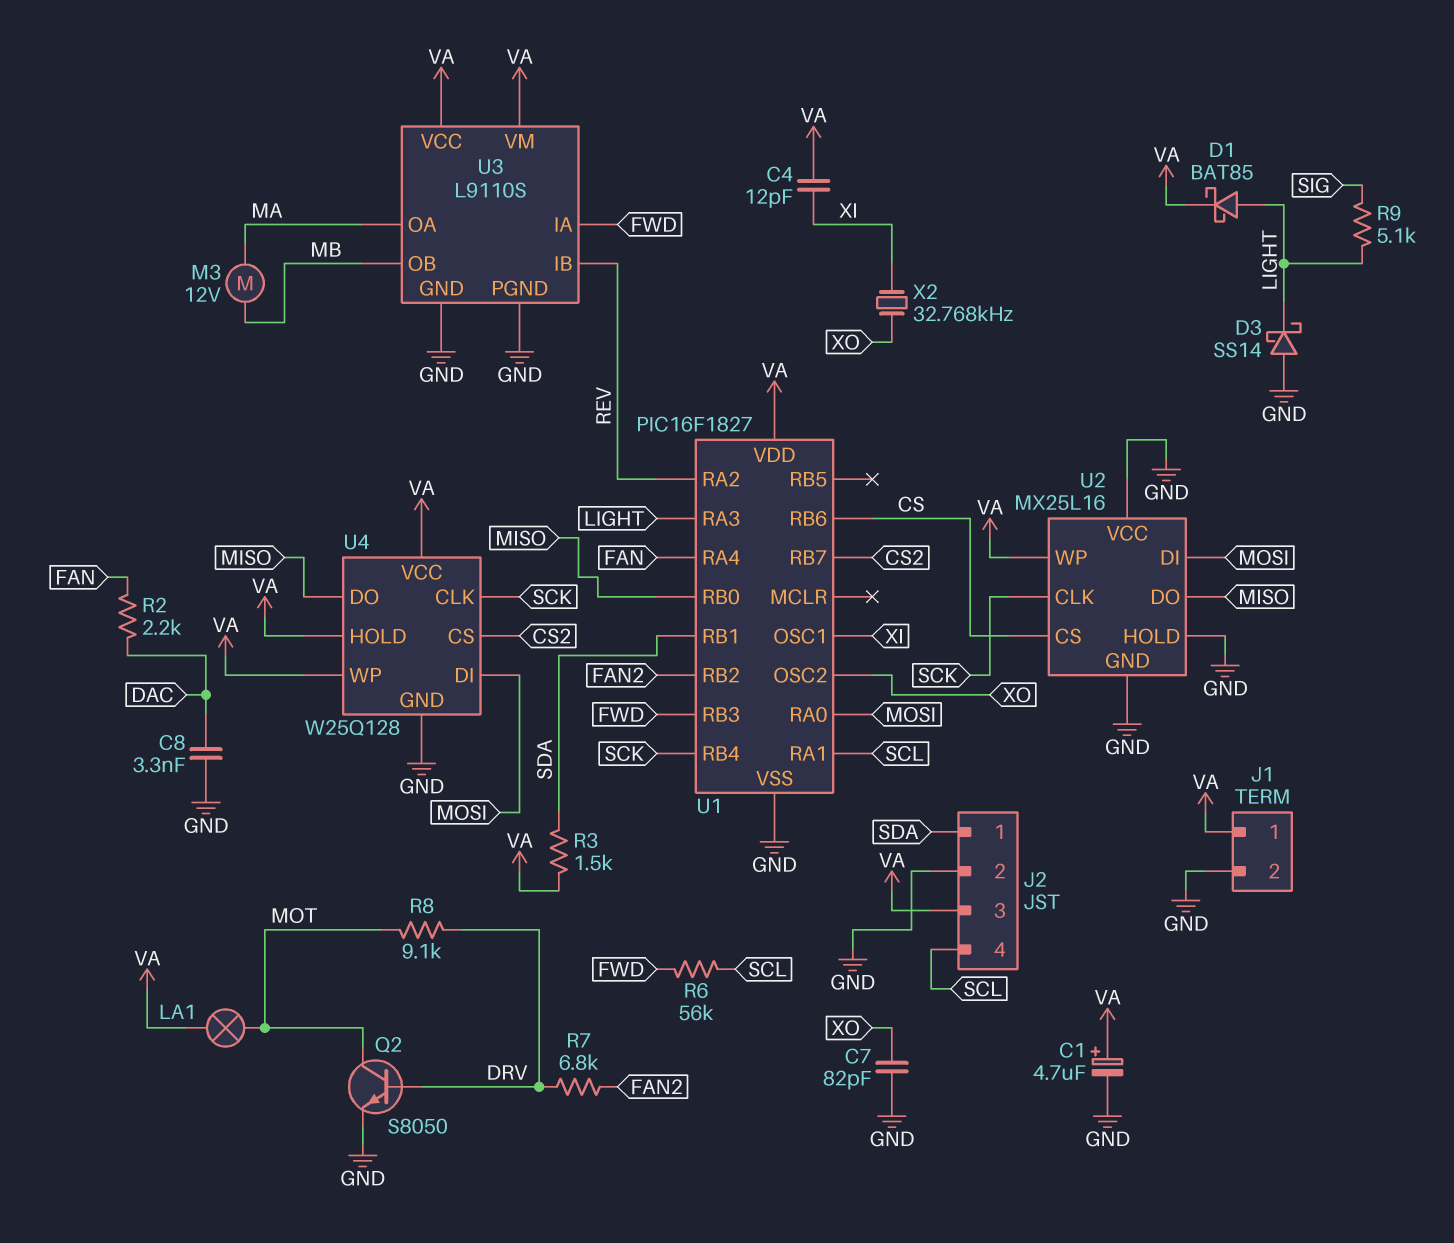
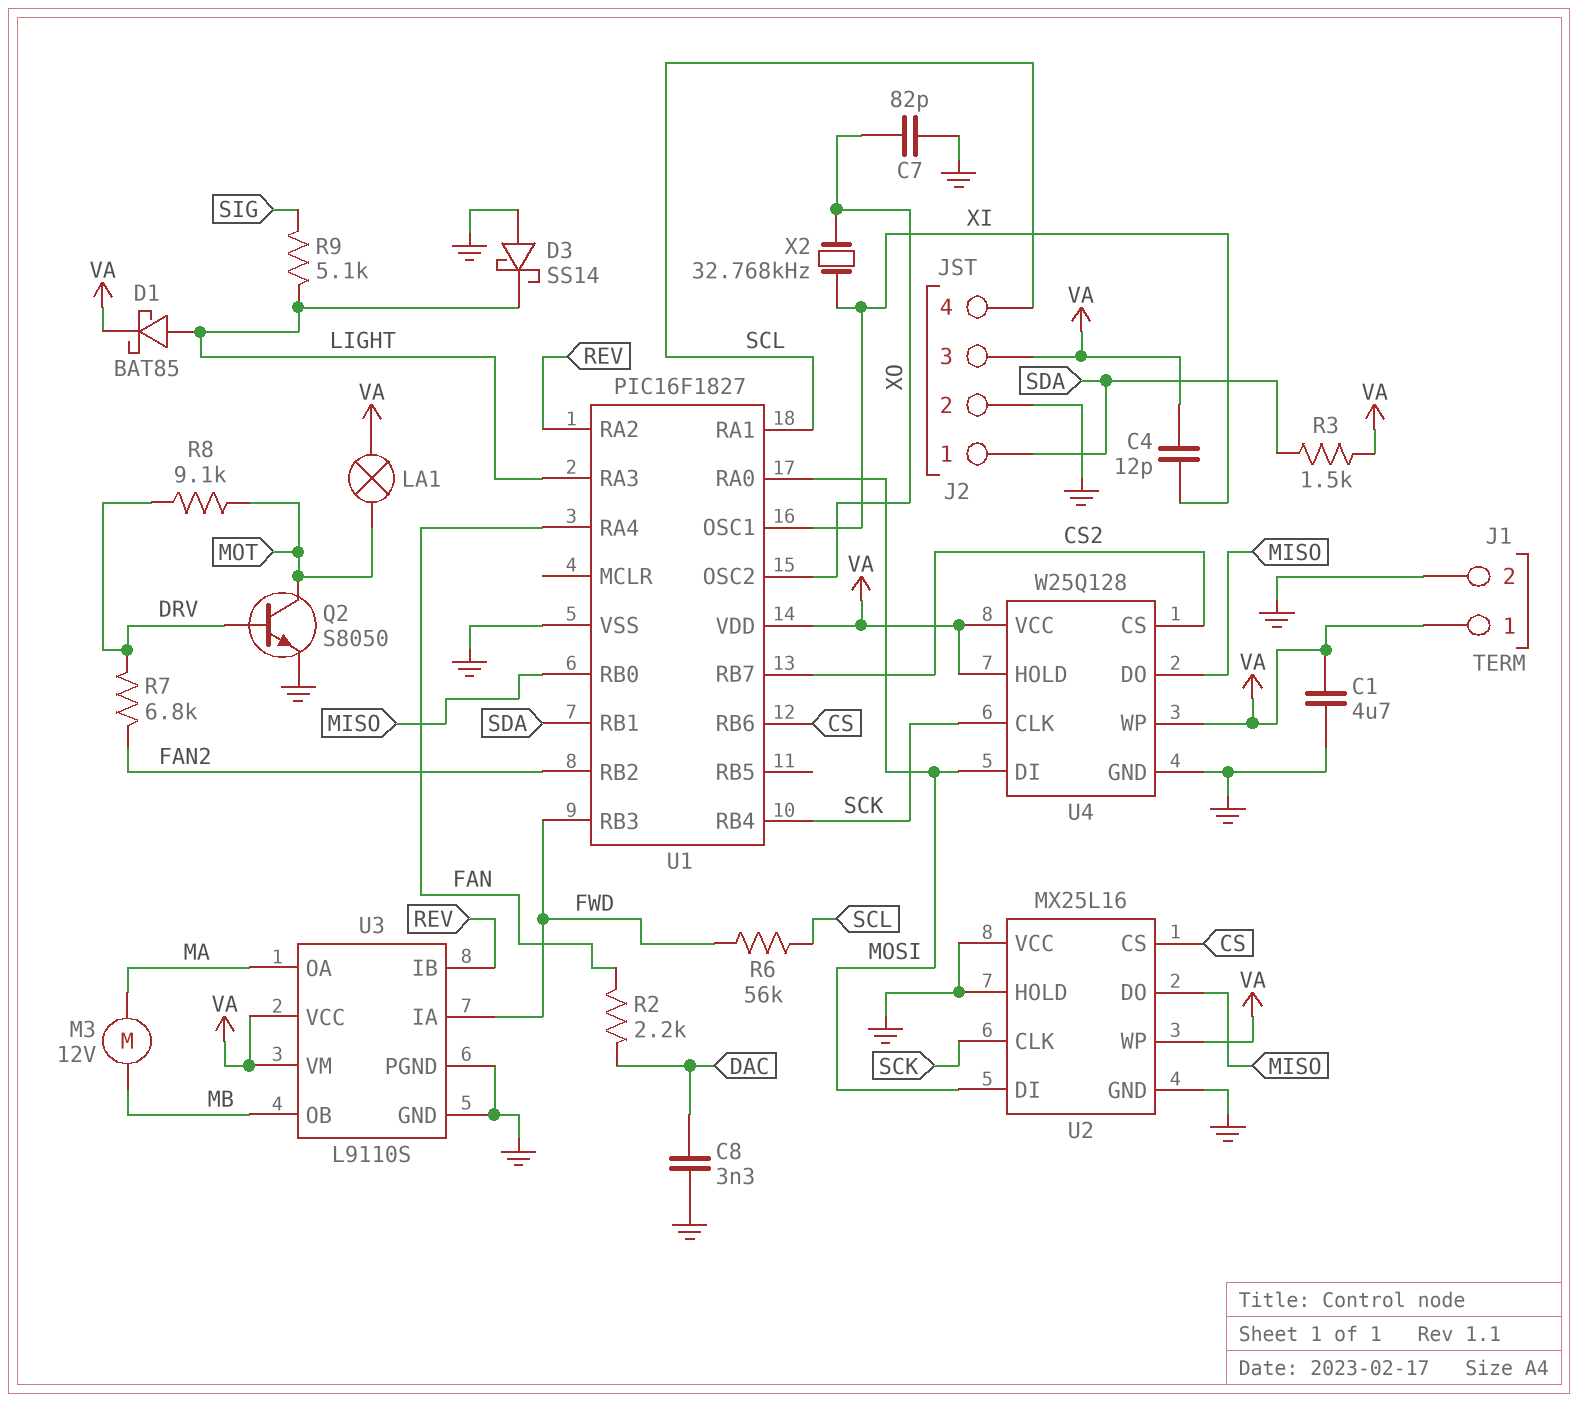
C1: 4.7uF (plus VA, minus GND) -> 4.7uF (GND, VA)

